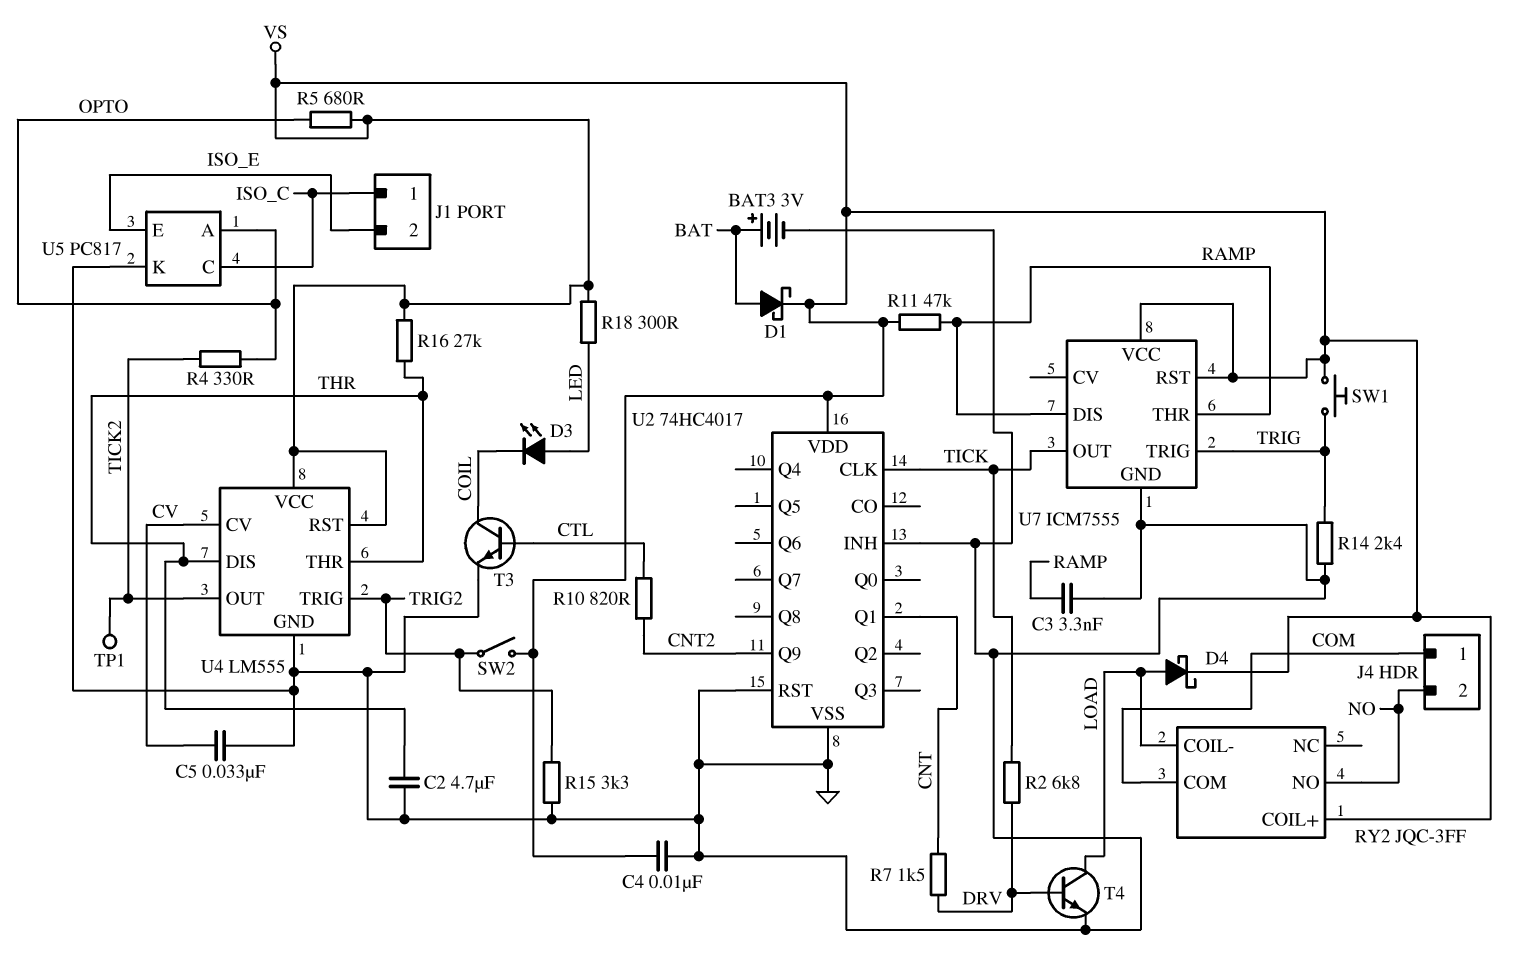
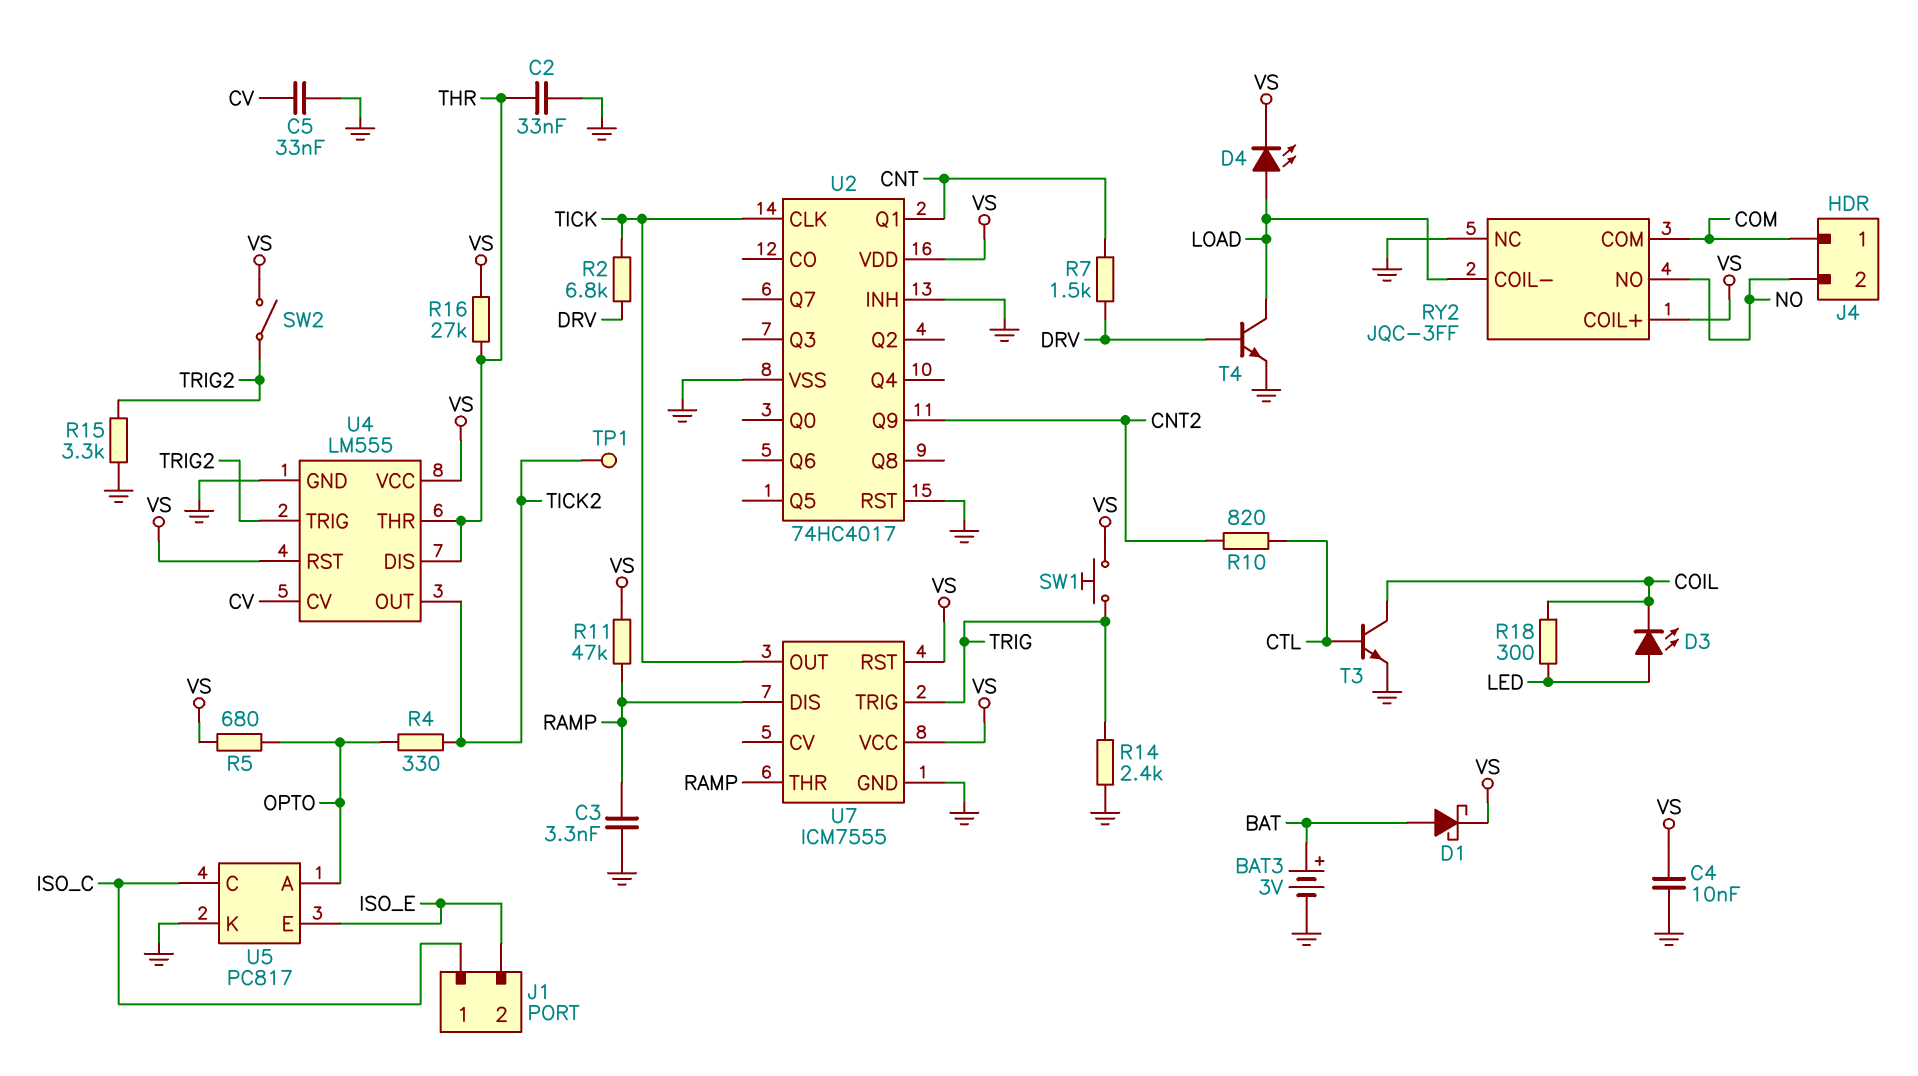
C2: 4.7uF (GND, THR) -> 33nF (GND, THR)
D4: schottky (A LOAD, K VS) -> LED (A LOAD, K VS)
R18: 300 (LED, VS) -> 300 (COIL, LED)
RY2 pin NC: none -> GND

